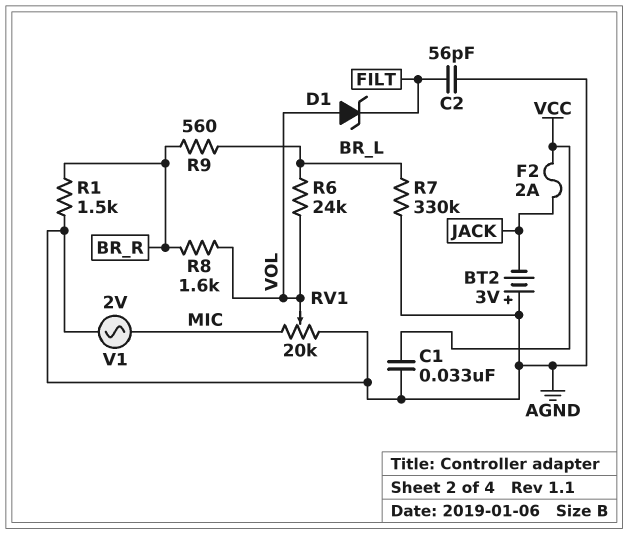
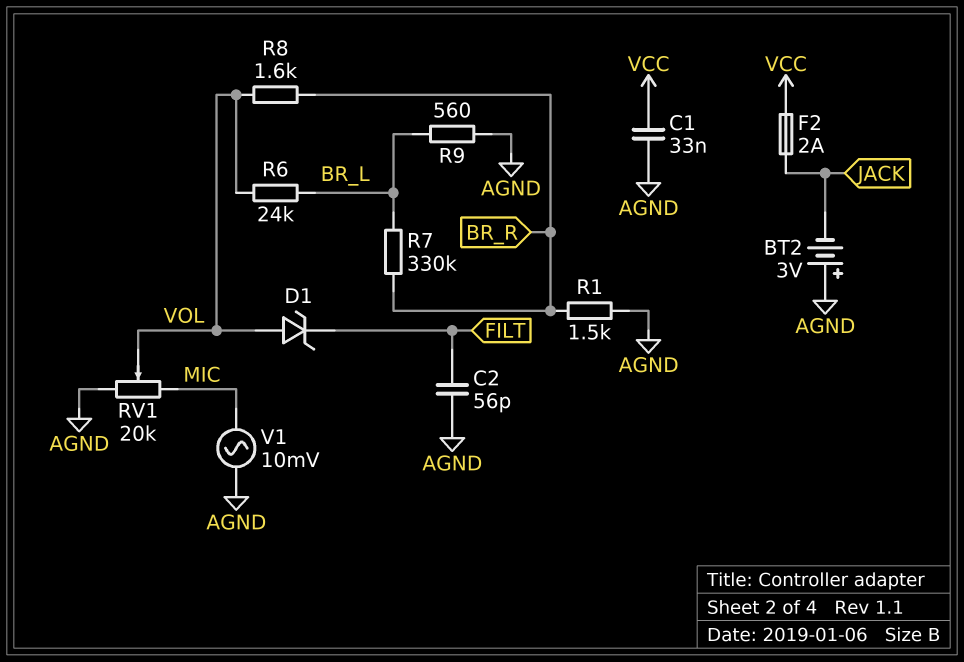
R7: 330k (AGND, BR_L) -> 330k (BR_L, BR_R)
R9: 560 (BR_L, BR_R) -> 560 (AGND, BR_L)
V1: AC 2V (AGND, MIC) -> AC 10mV (AGND, MIC)

